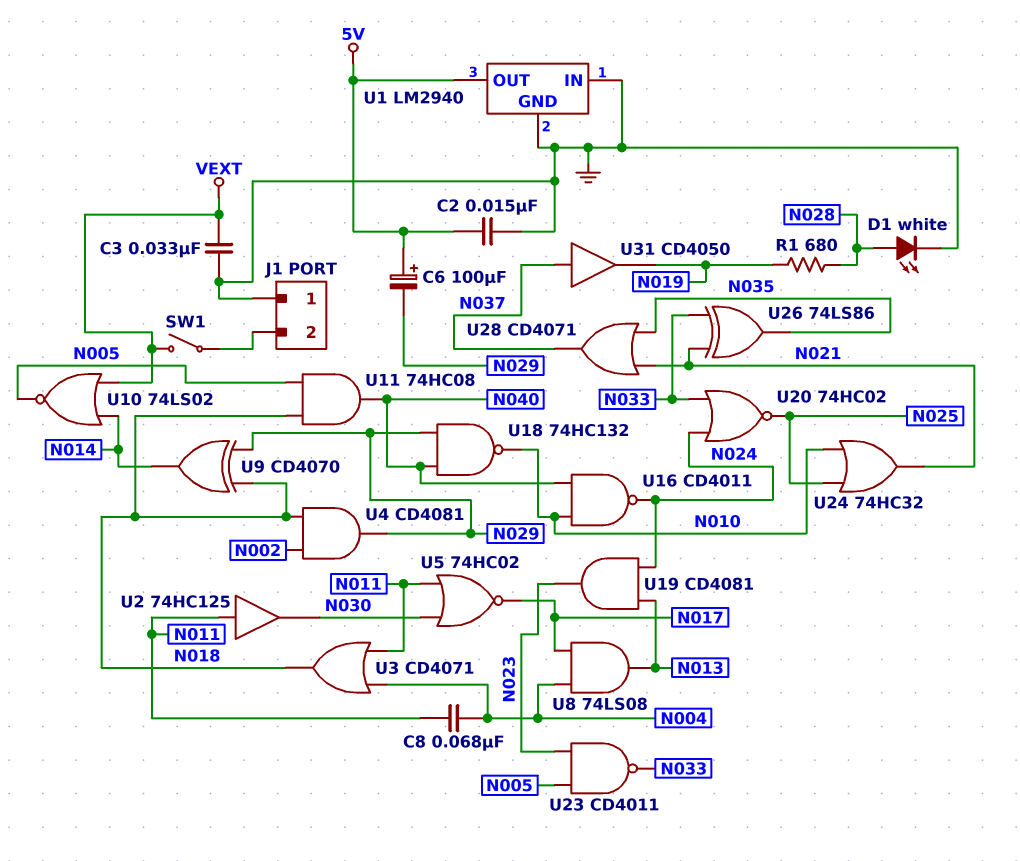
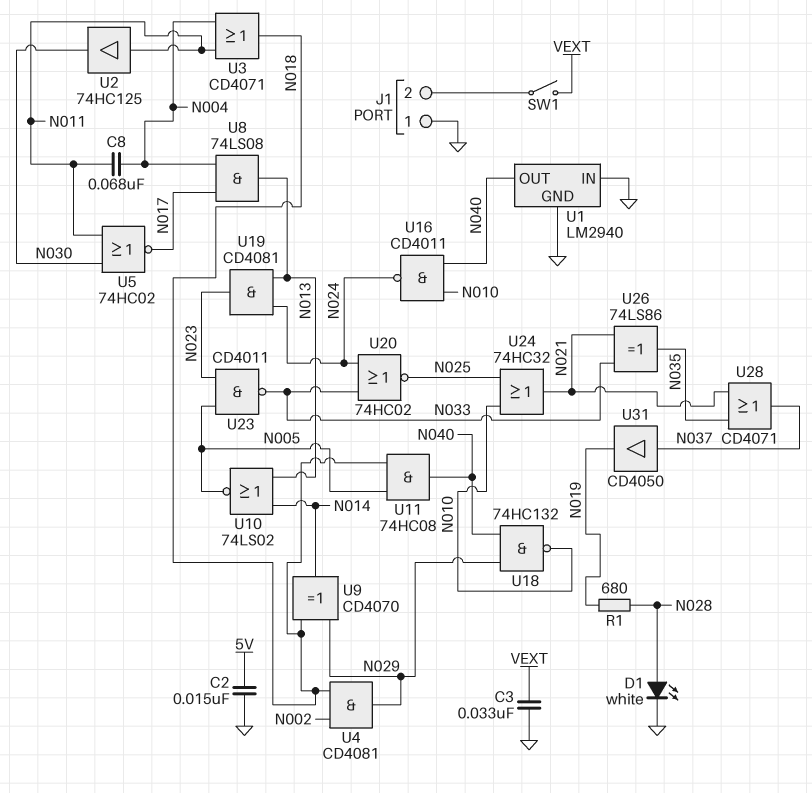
C6: 100uF (plus 5V, minus N029) -> none
U1 pin OUT: 5V -> N040
U10: NOR 74LS02 (in N014, in VEXT, out N005) -> NOR 74LS02 (in N013, in N014, out N005)

